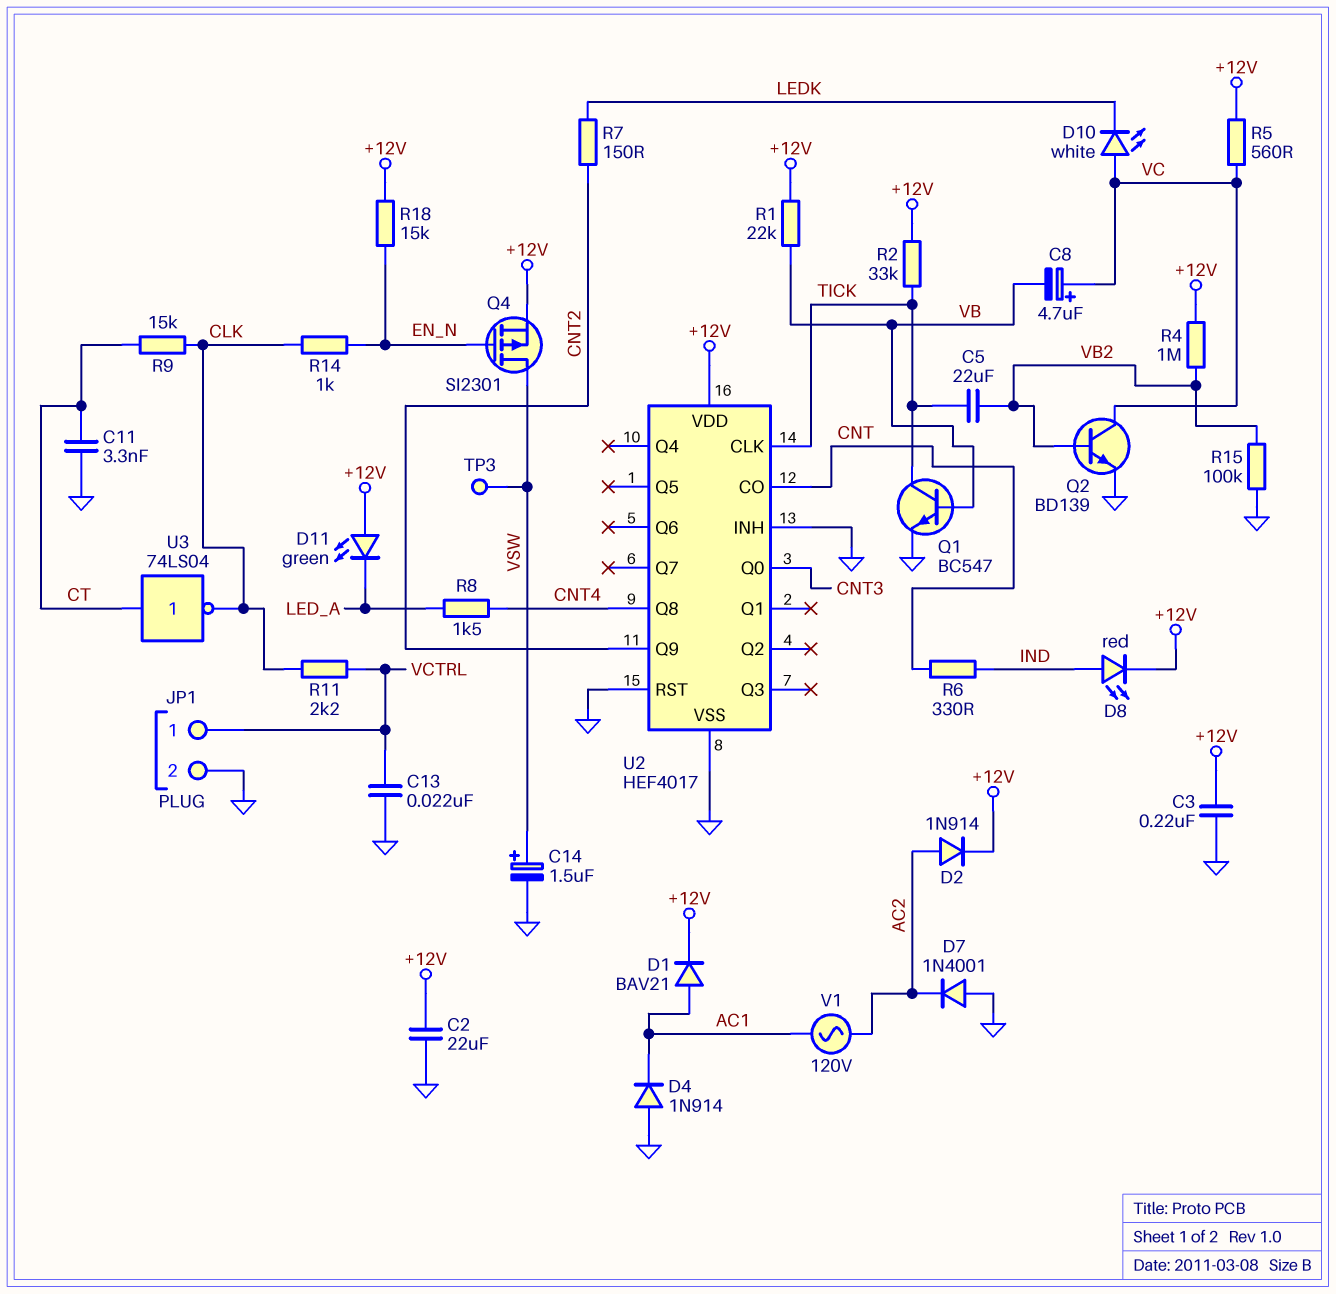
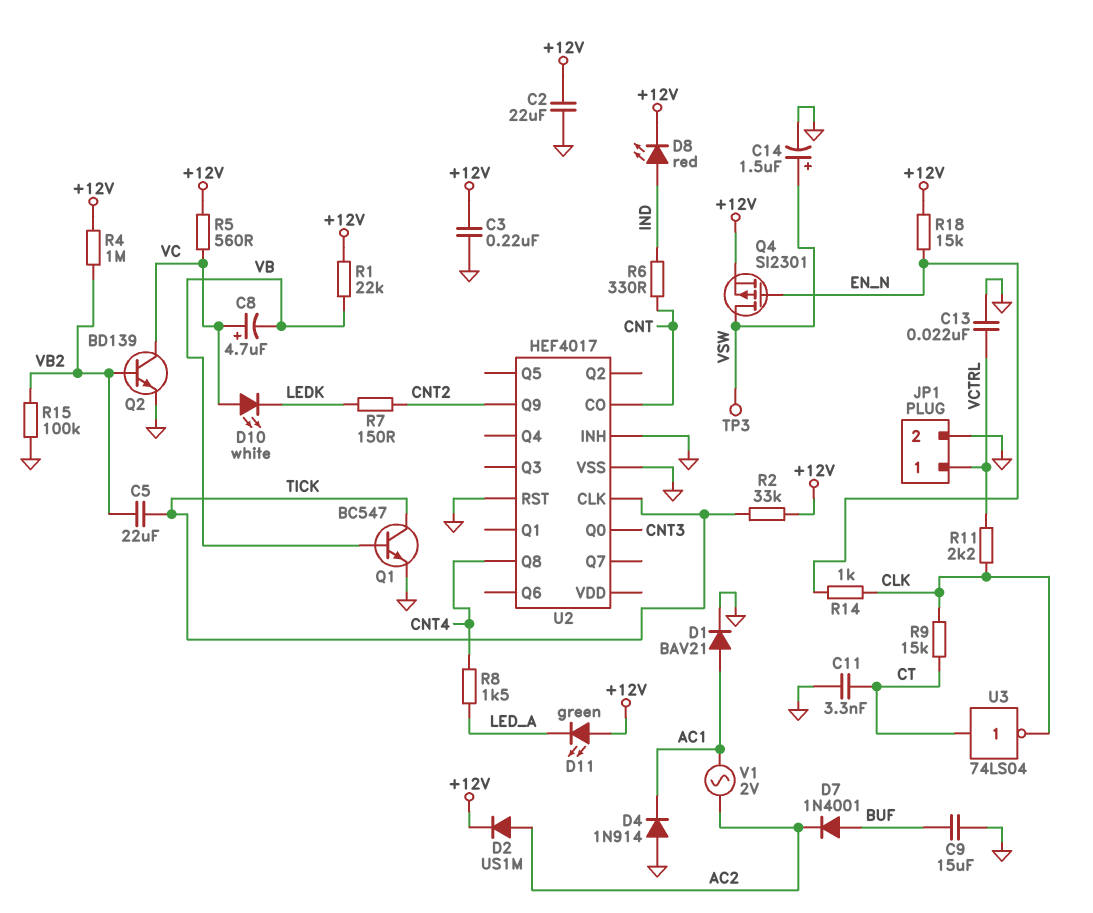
C9: none -> 15uF (BUF, GND)
D1: diode BAV21 (A AC1, K +12V) -> diode BAV21 (A AC1, K GND)
D2: diode 1N914 (A AC2, K +12V) -> diode US1M (A AC2, K +12V)
D7: diode 1N4001 (A GND, K AC2) -> diode 1N4001 (A BUF, K AC2)
U2 pin VDD: +12V -> none
V1: AC 120V (AC1, AC2) -> AC 2V (AC1, AC2)

